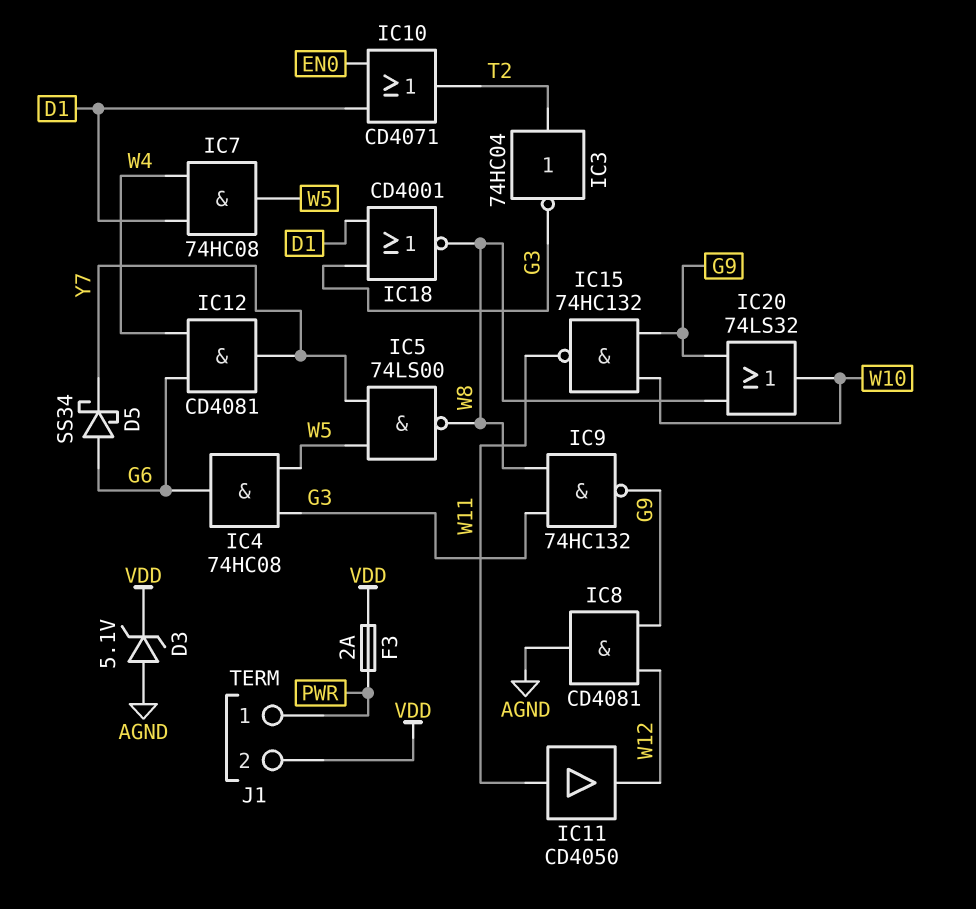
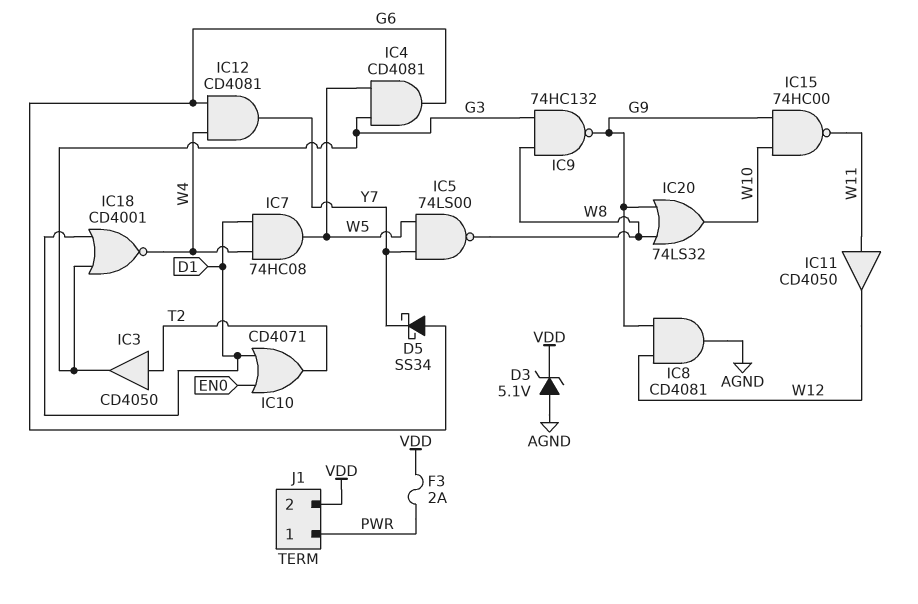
IC3: NOT 74HC04 (in T2, out G3) -> buffer CD4050 (in T2, out G3)
IC4: AND 74HC08 (in G3, in W5, out G6) -> AND CD4081 (in G3, in W5, out G6)
IC15: NAND 74HC132 (in G9, in W10, out W11) -> NAND 74HC00 (in G9, in W10, out W11)
IC18: NOR CD4001 (in D1, in G3, out W8) -> NOR CD4001 (in D1, in G3, out W4)

